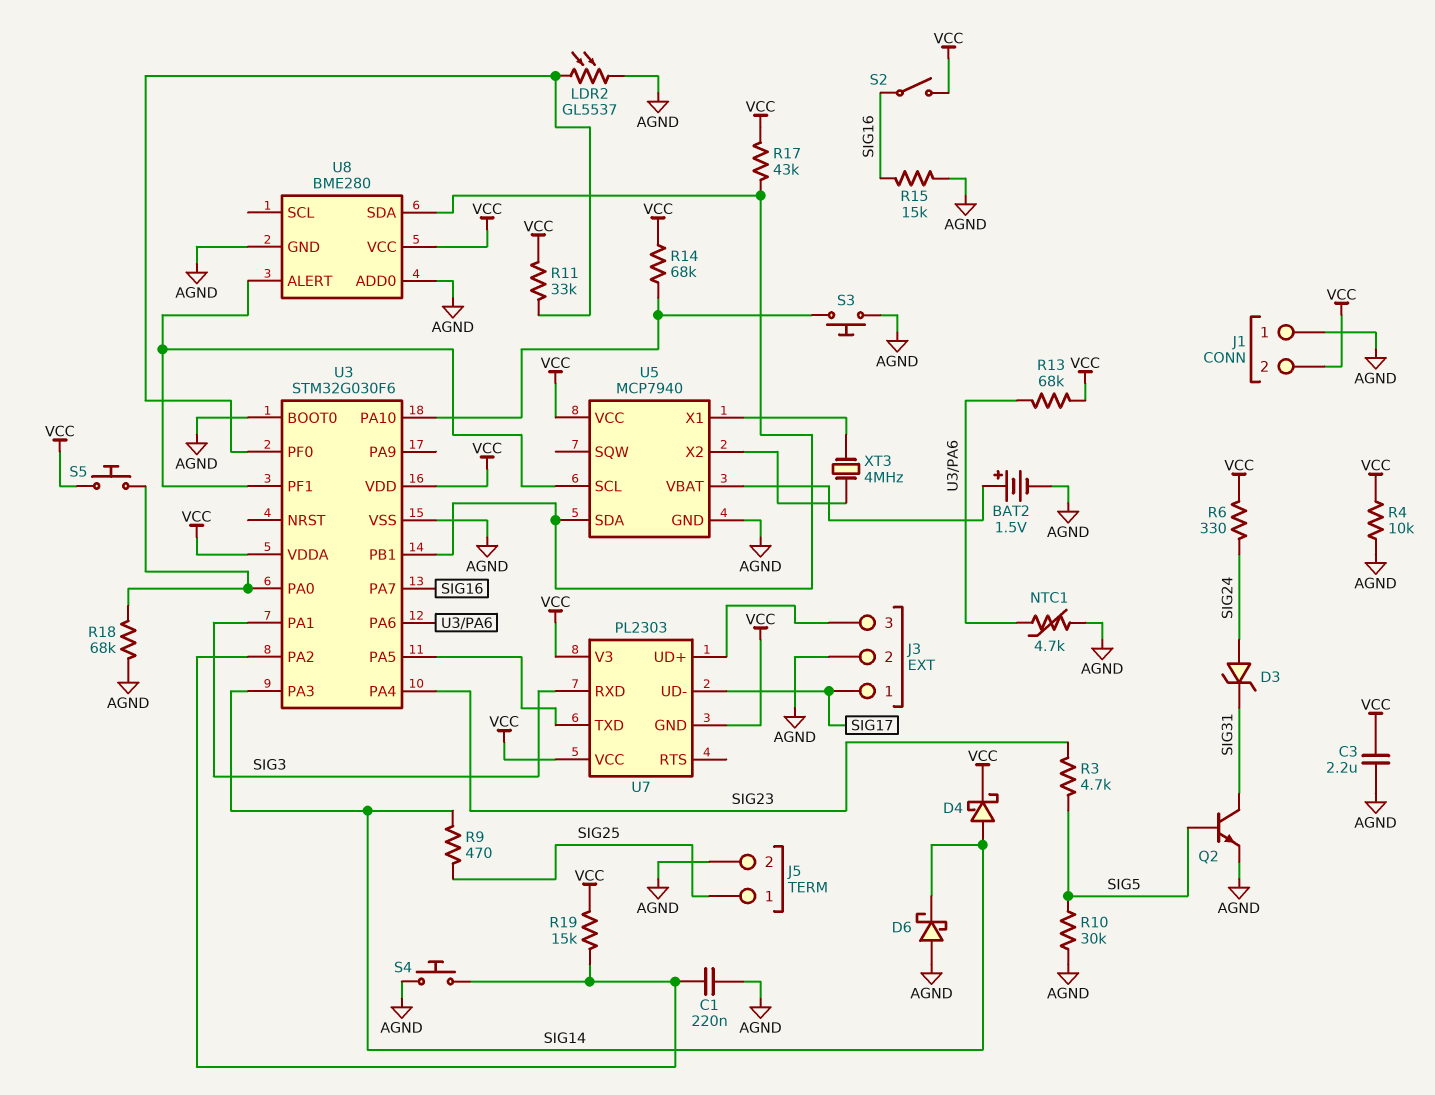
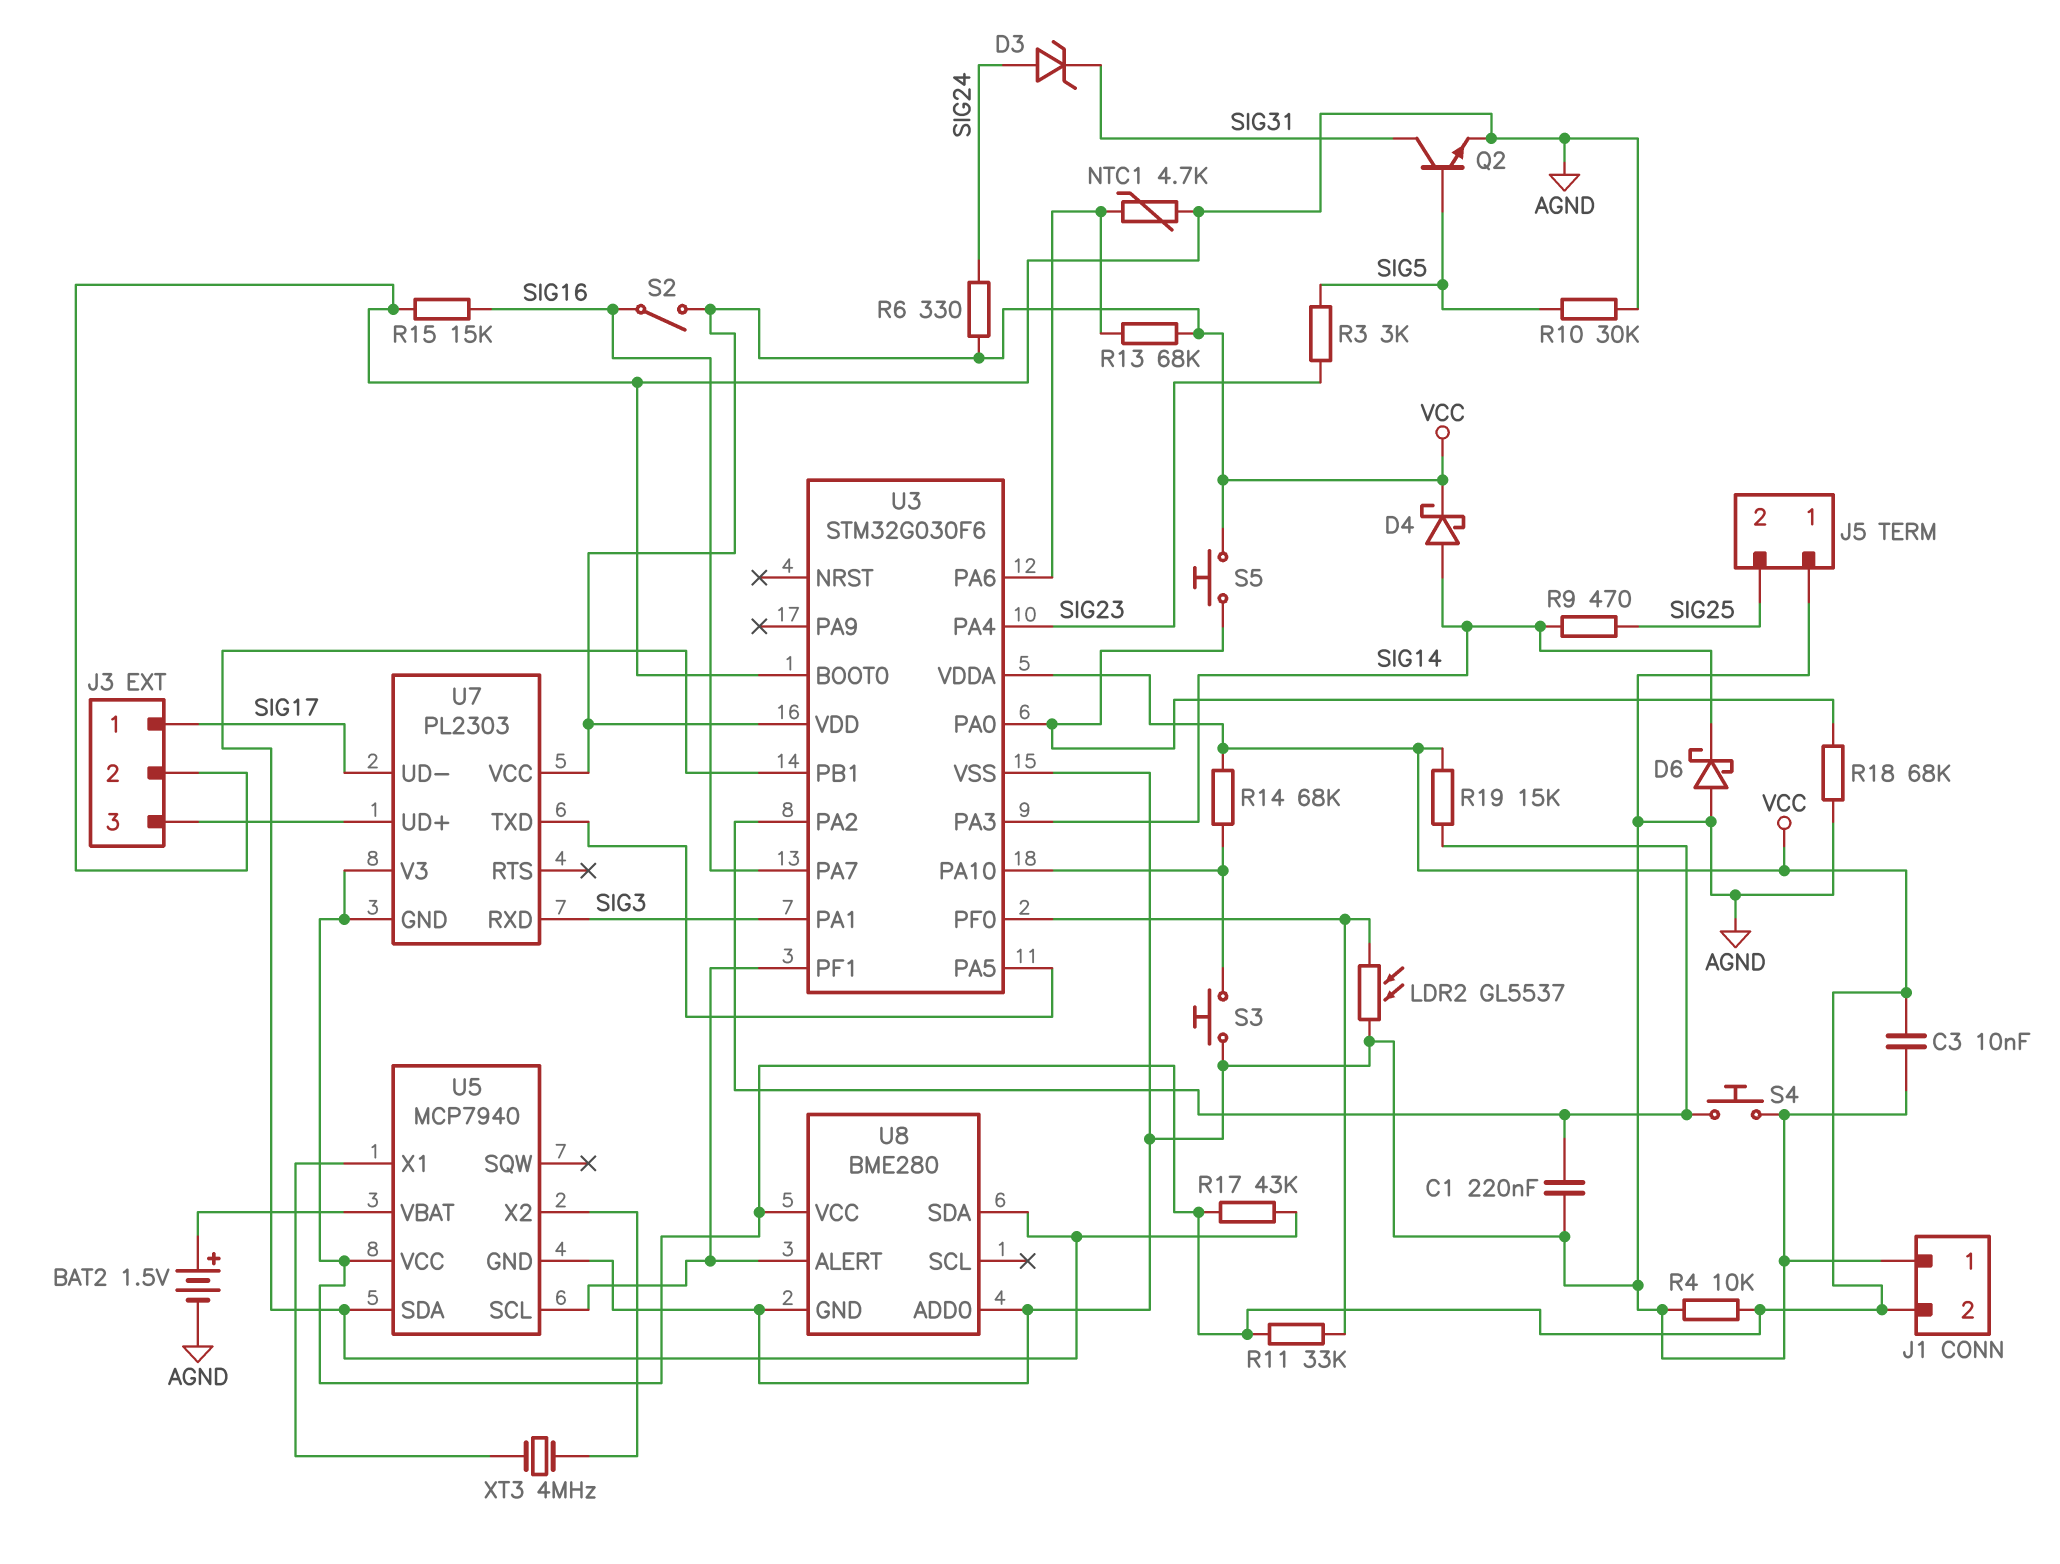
C3: 2.2uF (AGND, VCC) -> 10nF (AGND, VCC)
J5 pin 1: SIG25 -> AGND
J5 pin 2: AGND -> SIG25
R3: 4.7k (SIG5, SIG23) -> 3k (SIG5, SIG23)

